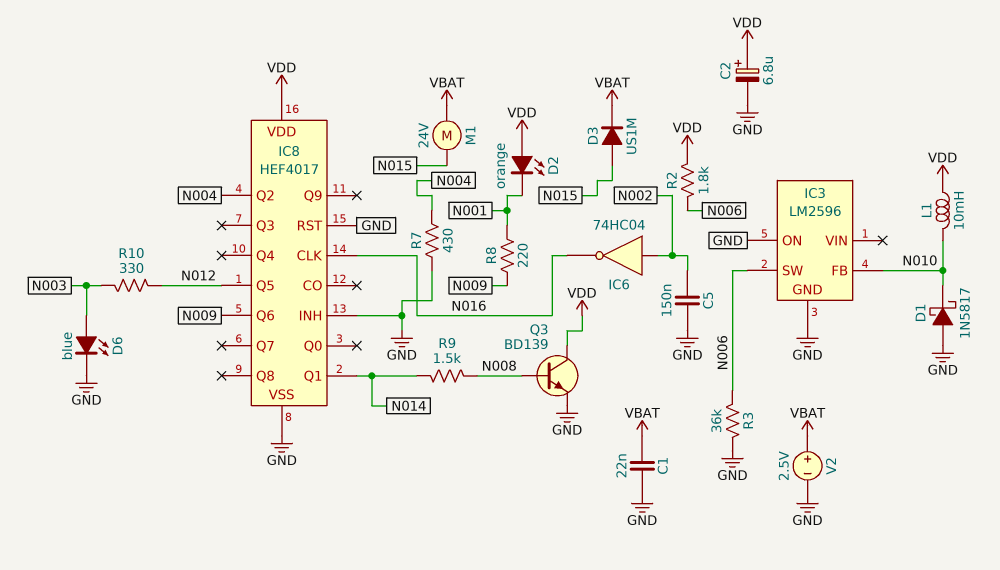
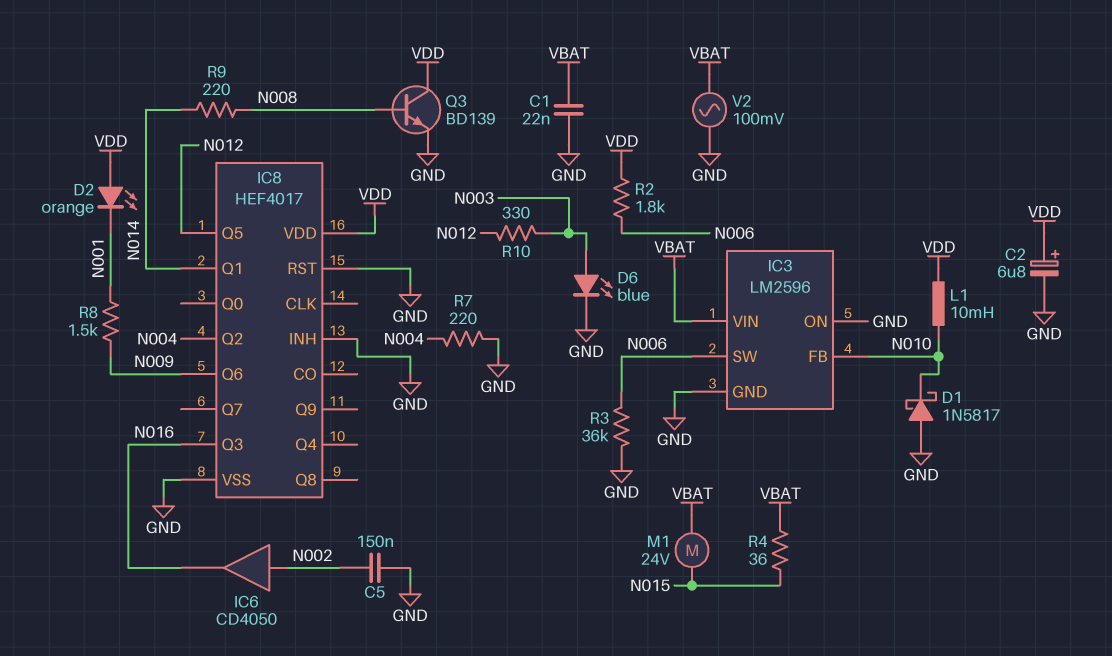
D3: diode US1M (A N015, K VBAT) -> none
IC3 pin VIN: none -> VBAT
IC6: NOT 74HC04 (in N002, out N016) -> buffer CD4050 (in N002, out N016)
IC8 pin CLK: N016 -> none
IC8 pin Q3: none -> N016
R4: none -> 36 (N015, VBAT)
R7: 430 (GND, N004) -> 220 (GND, N004)
R8: 220 (N001, N009) -> 1.5k (N001, N009)
R9: 1.5k (N008, N014) -> 220 (N008, N014)
V2: 2.5V (plus VBAT, minus GND) -> AC 100mV (GND, VBAT)

